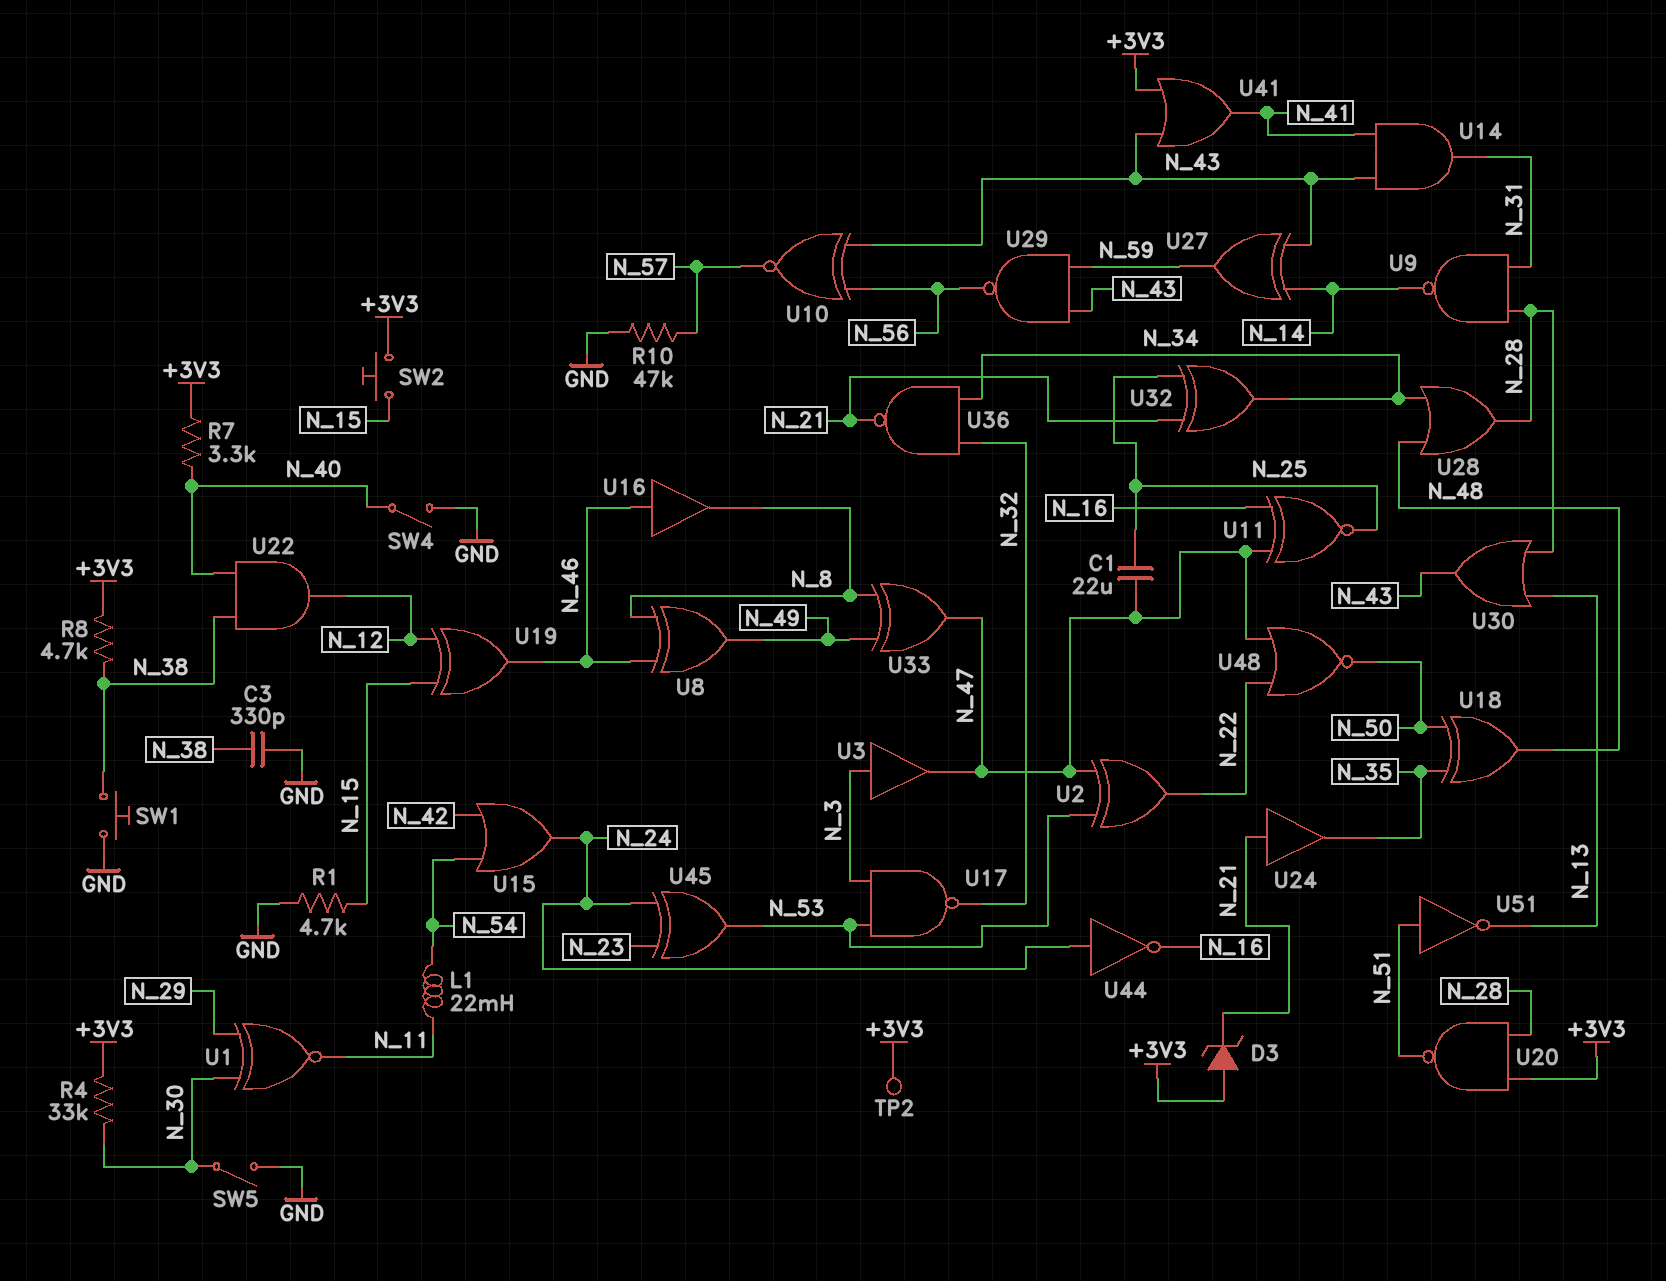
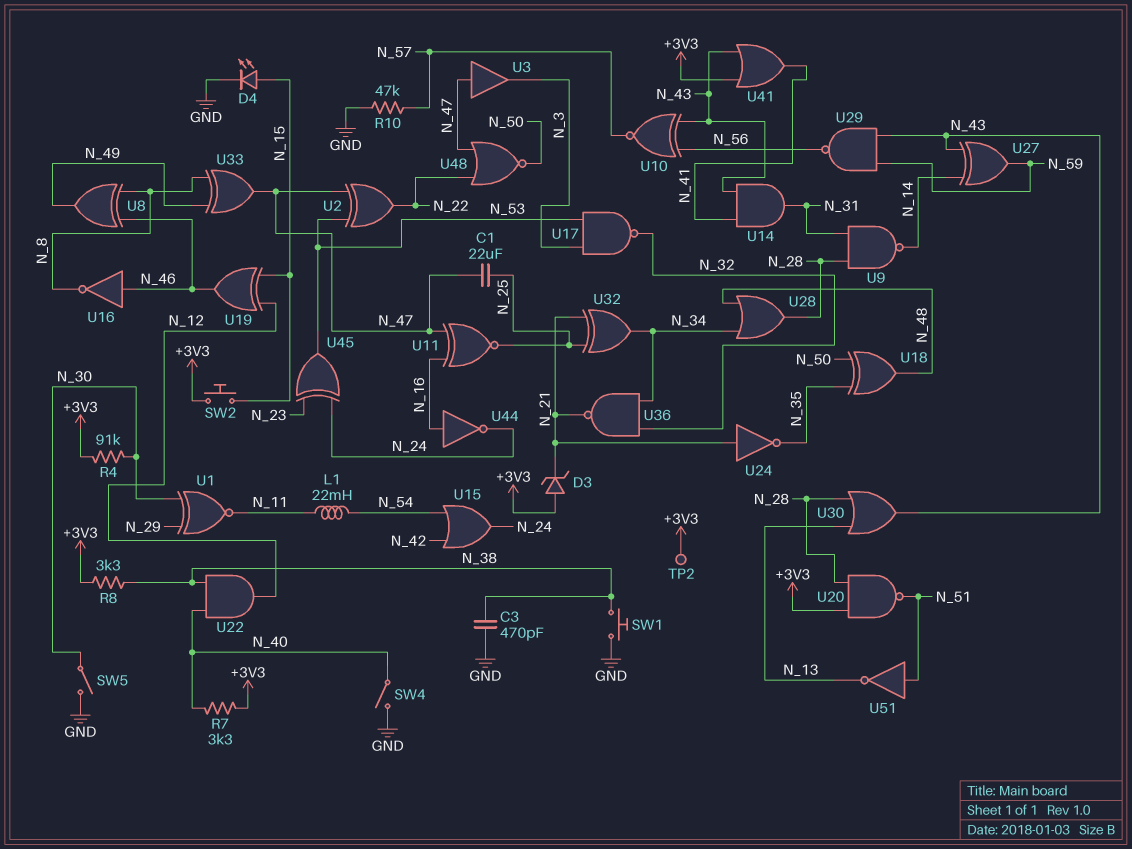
C3: 330pF (GND, N_38) -> 470pF (GND, N_38)
D4: none -> LED (A N_15, K GND)
R1: 4.7k (GND, N_15) -> none
R4: 33k (+3V3, N_30) -> 91k (+3V3, N_30)
R8: 4.7k (+3V3, N_38) -> 3.3k (+3V3, N_38)
U3: buffer (in N_3, out N_47) -> buffer (in N_47, out N_3)
U16: buffer (in N_46, out N_8) -> NOT (in N_46, out N_8)
U24: buffer (in N_21, out N_35) -> NOT (in N_21, out N_35)
U44: NOT (in N_24, out N_16) -> NOT (in N_16, out N_24)

